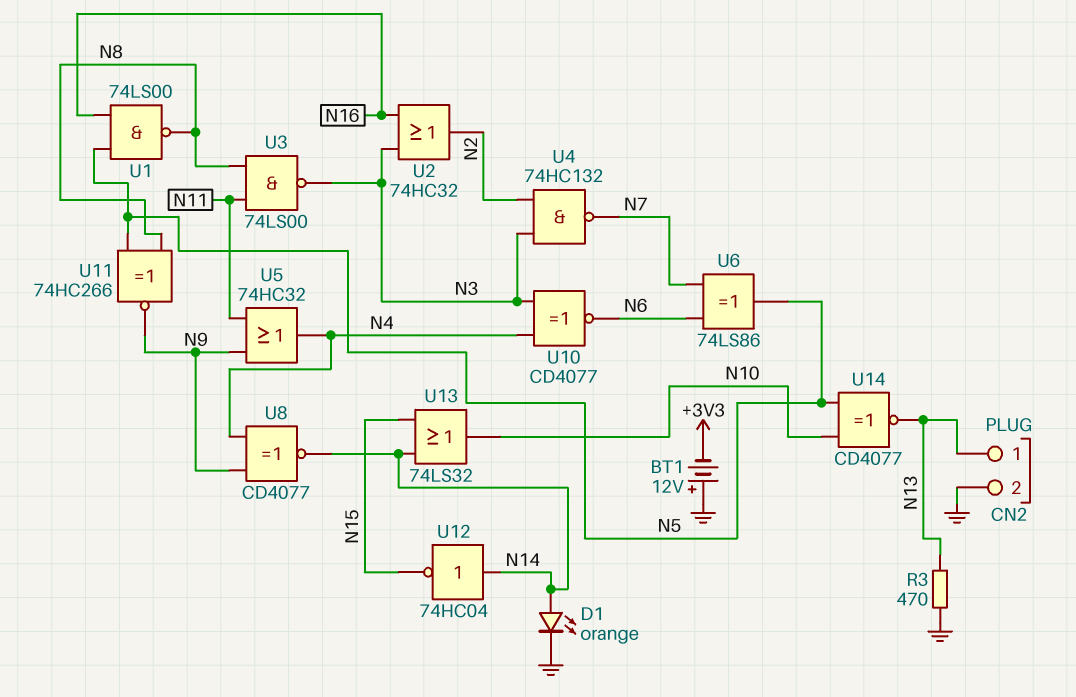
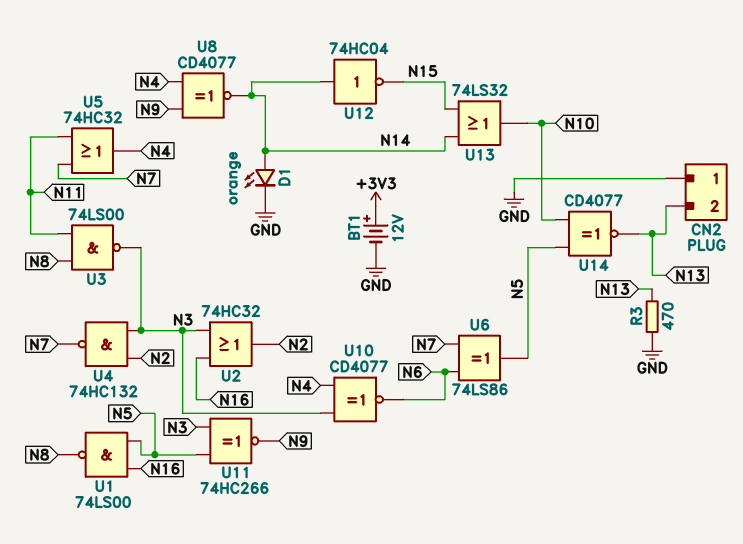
BT1: 12V (plus GND, minus +3V3) -> 12V (plus +3V3, minus GND)
CN2 pin 1: N13 -> GND
CN2 pin 2: GND -> N13
U5: OR 74HC32 (in N9, in N11, out N4) -> OR 74HC32 (in N7, in N11, out N4)
U11: XNOR 74HC266 (in N5, in N8, out N9) -> XNOR 74HC266 (in N3, in N5, out N9)

